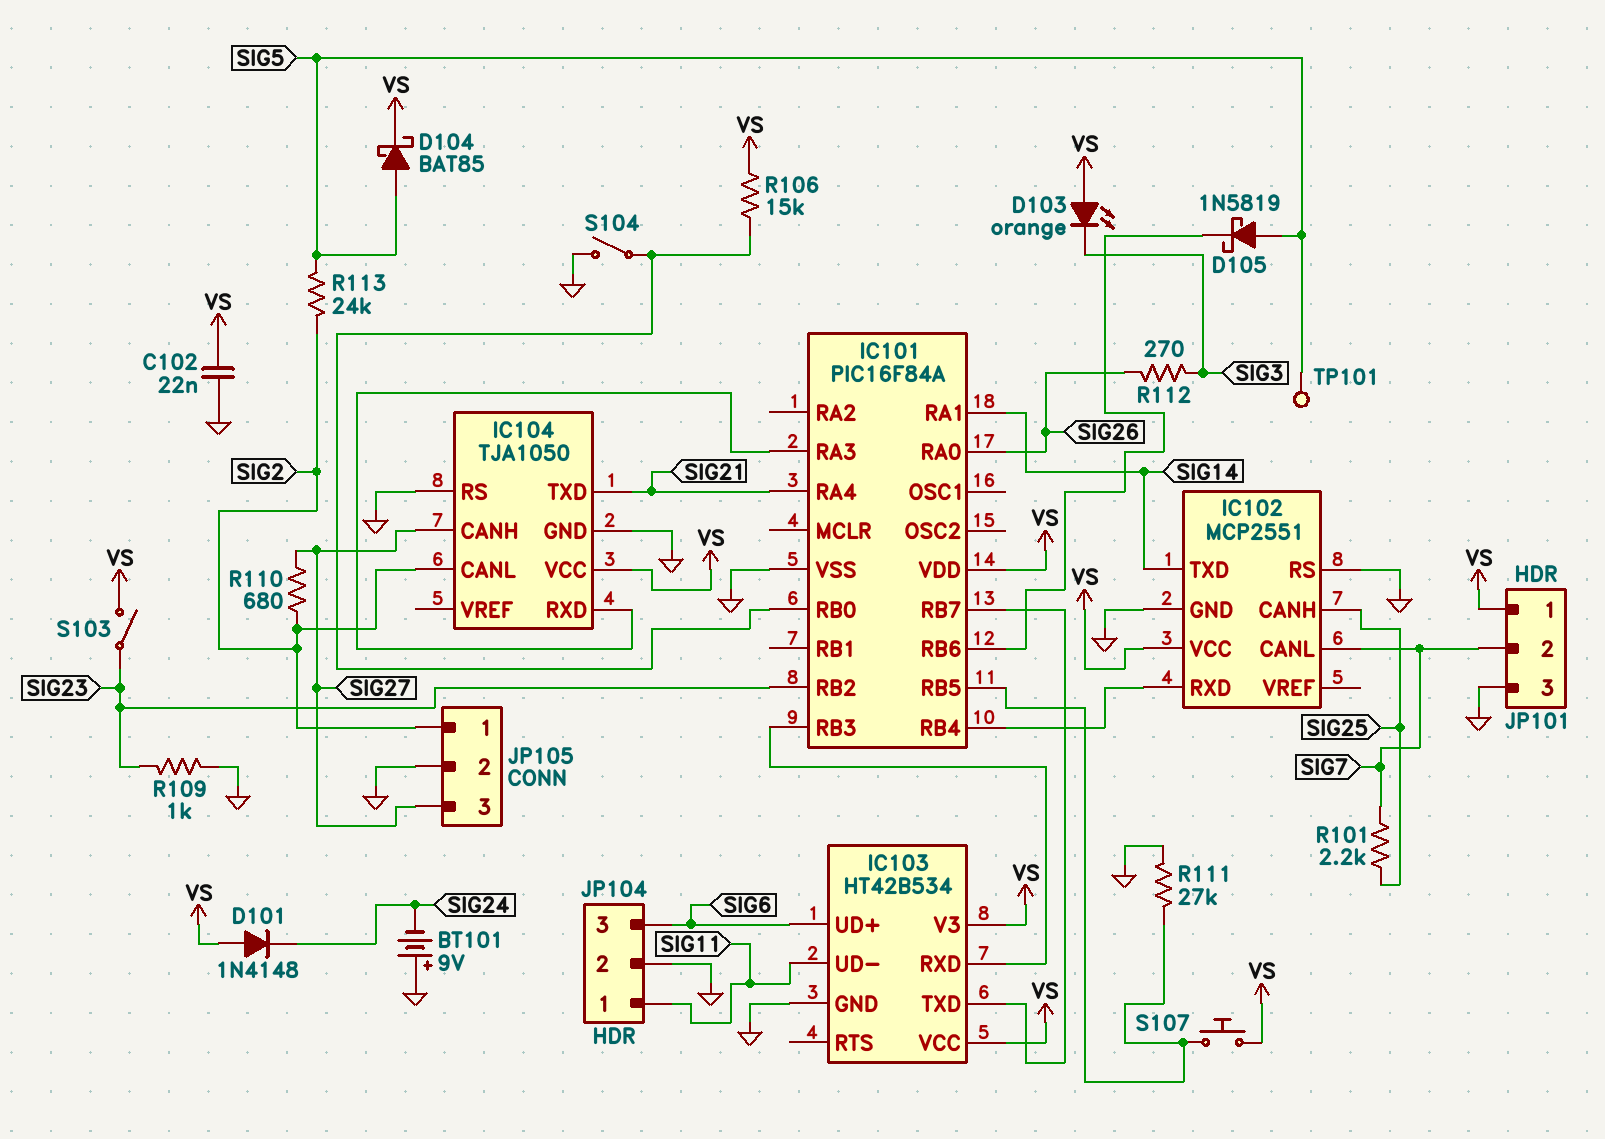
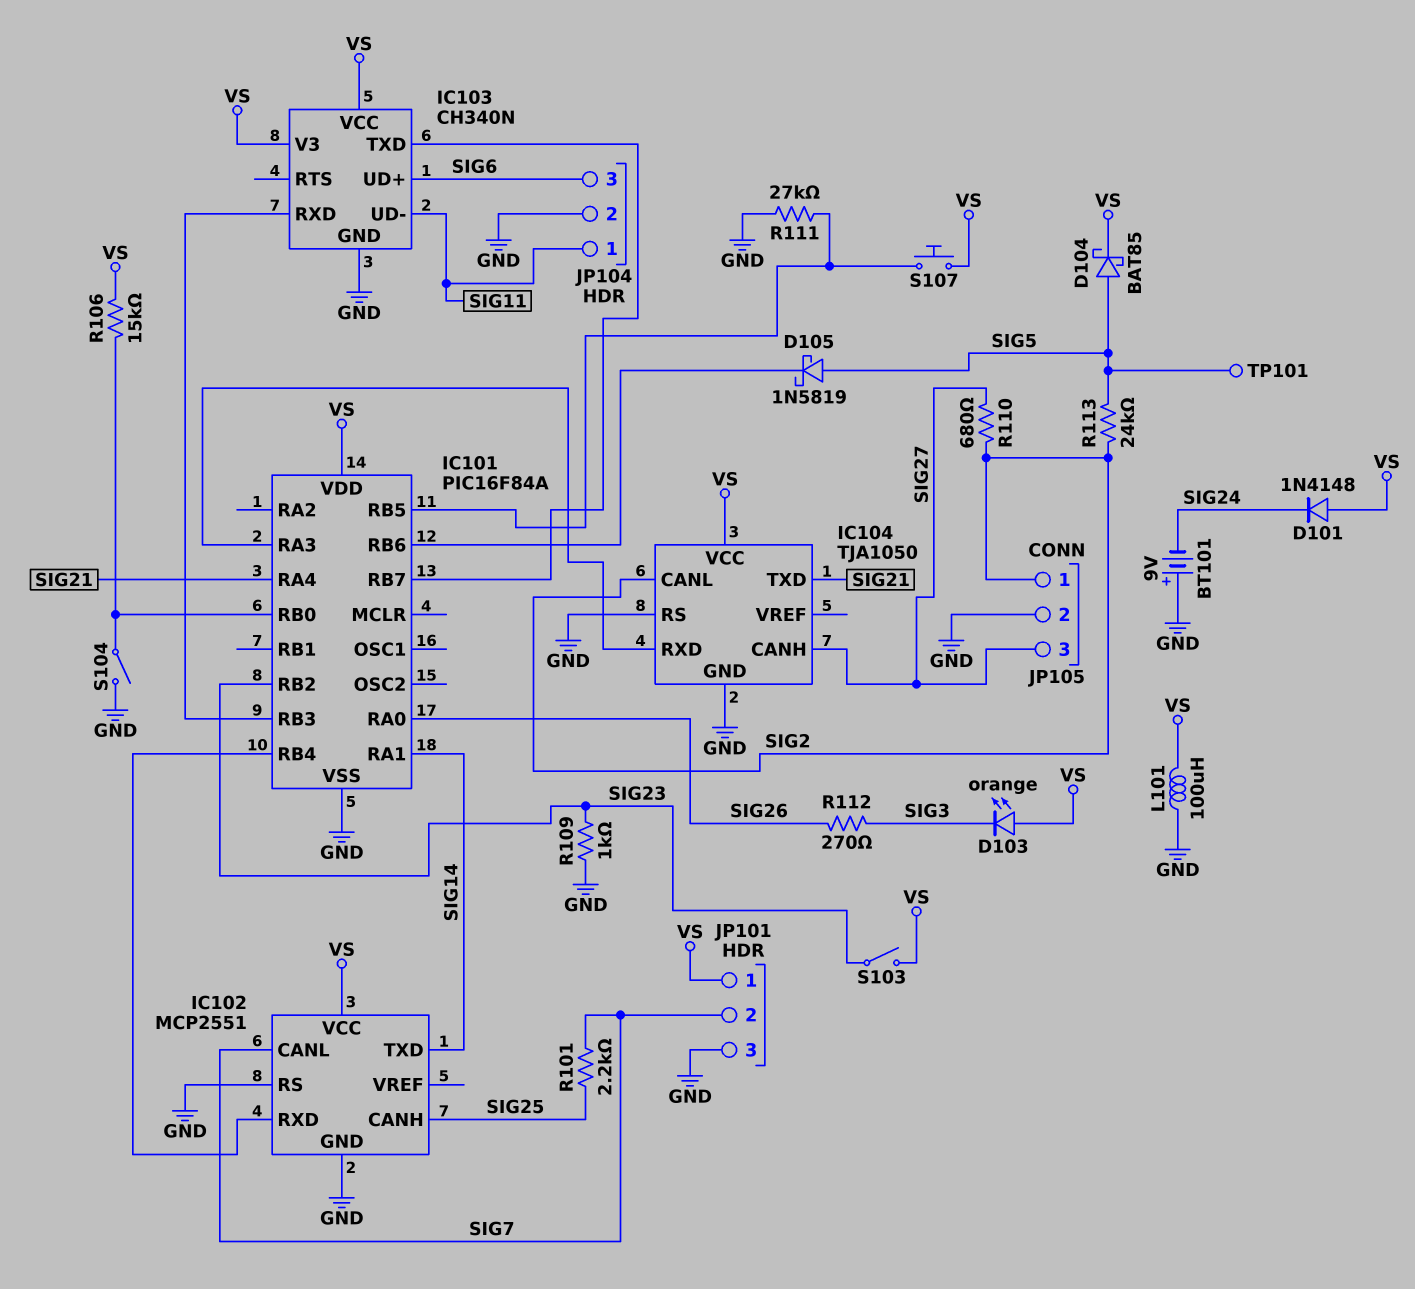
C102: 22nF (GND, VS) -> none
IC103: HT42B534 -> CH340N
L101: none -> 100uH (GND, VS)

